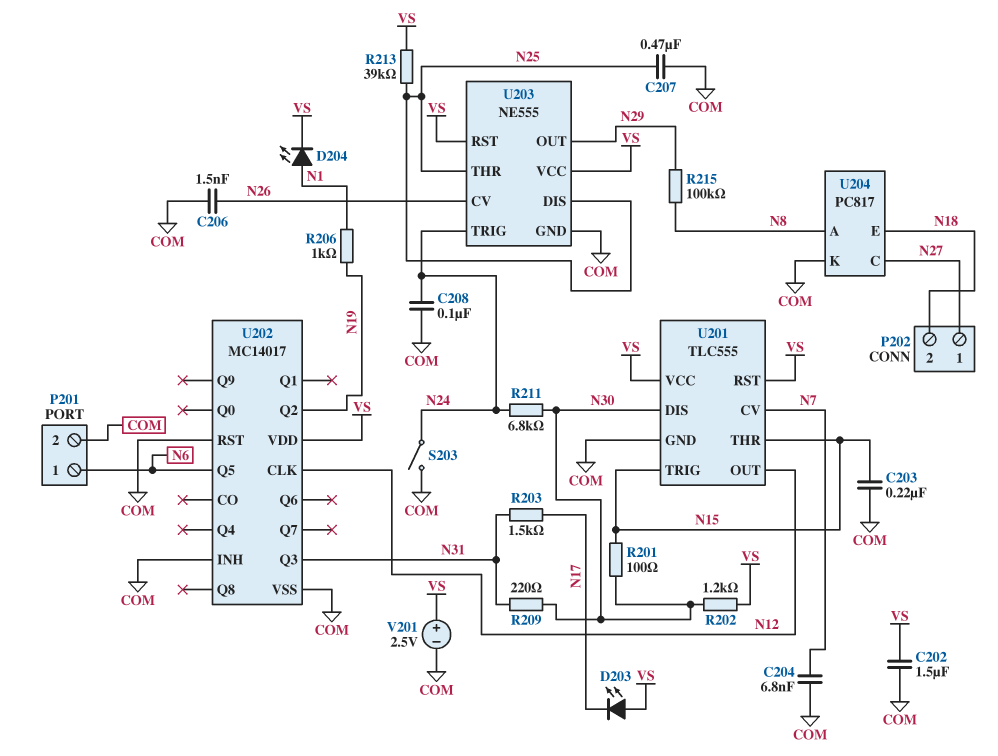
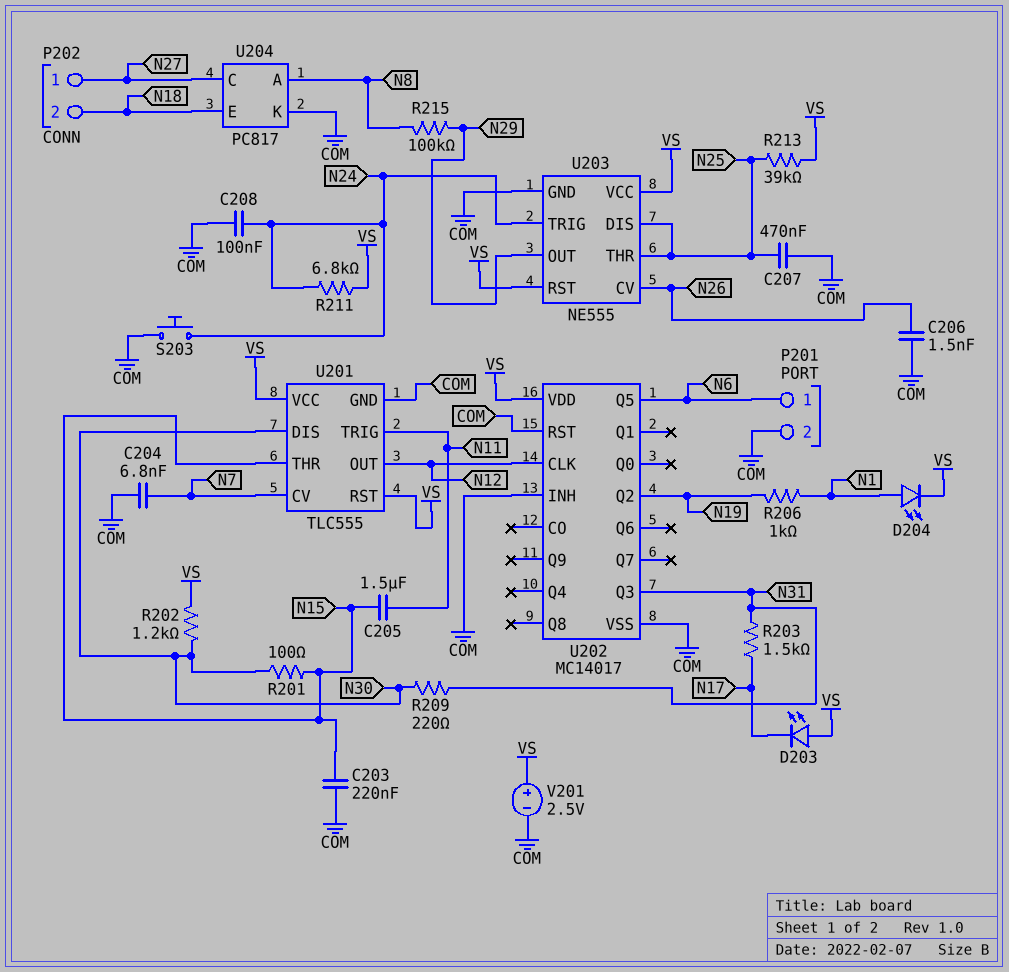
C202: 1.5uF (COM, VS) -> none
C205: none -> 1.5uF (N11, N15)
R211: 6.8k (N24, N30) -> 6.8k (N24, VS)
S203: switch (COM, N24) -> button (COM, N24)
U201 pin TRIG: N15 -> N11

